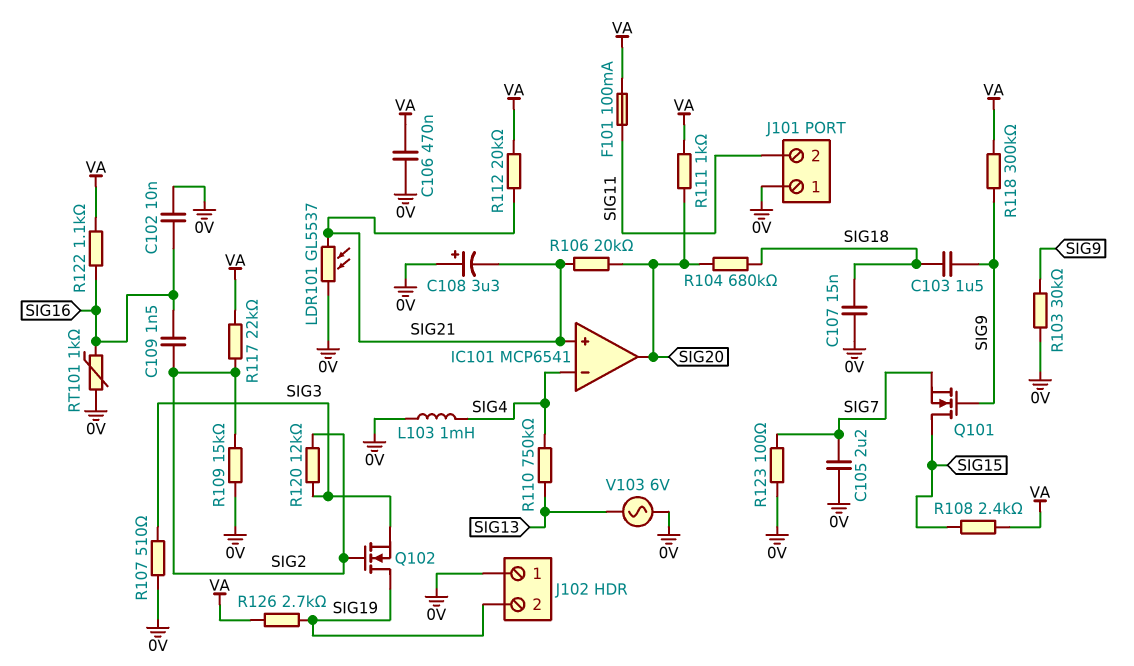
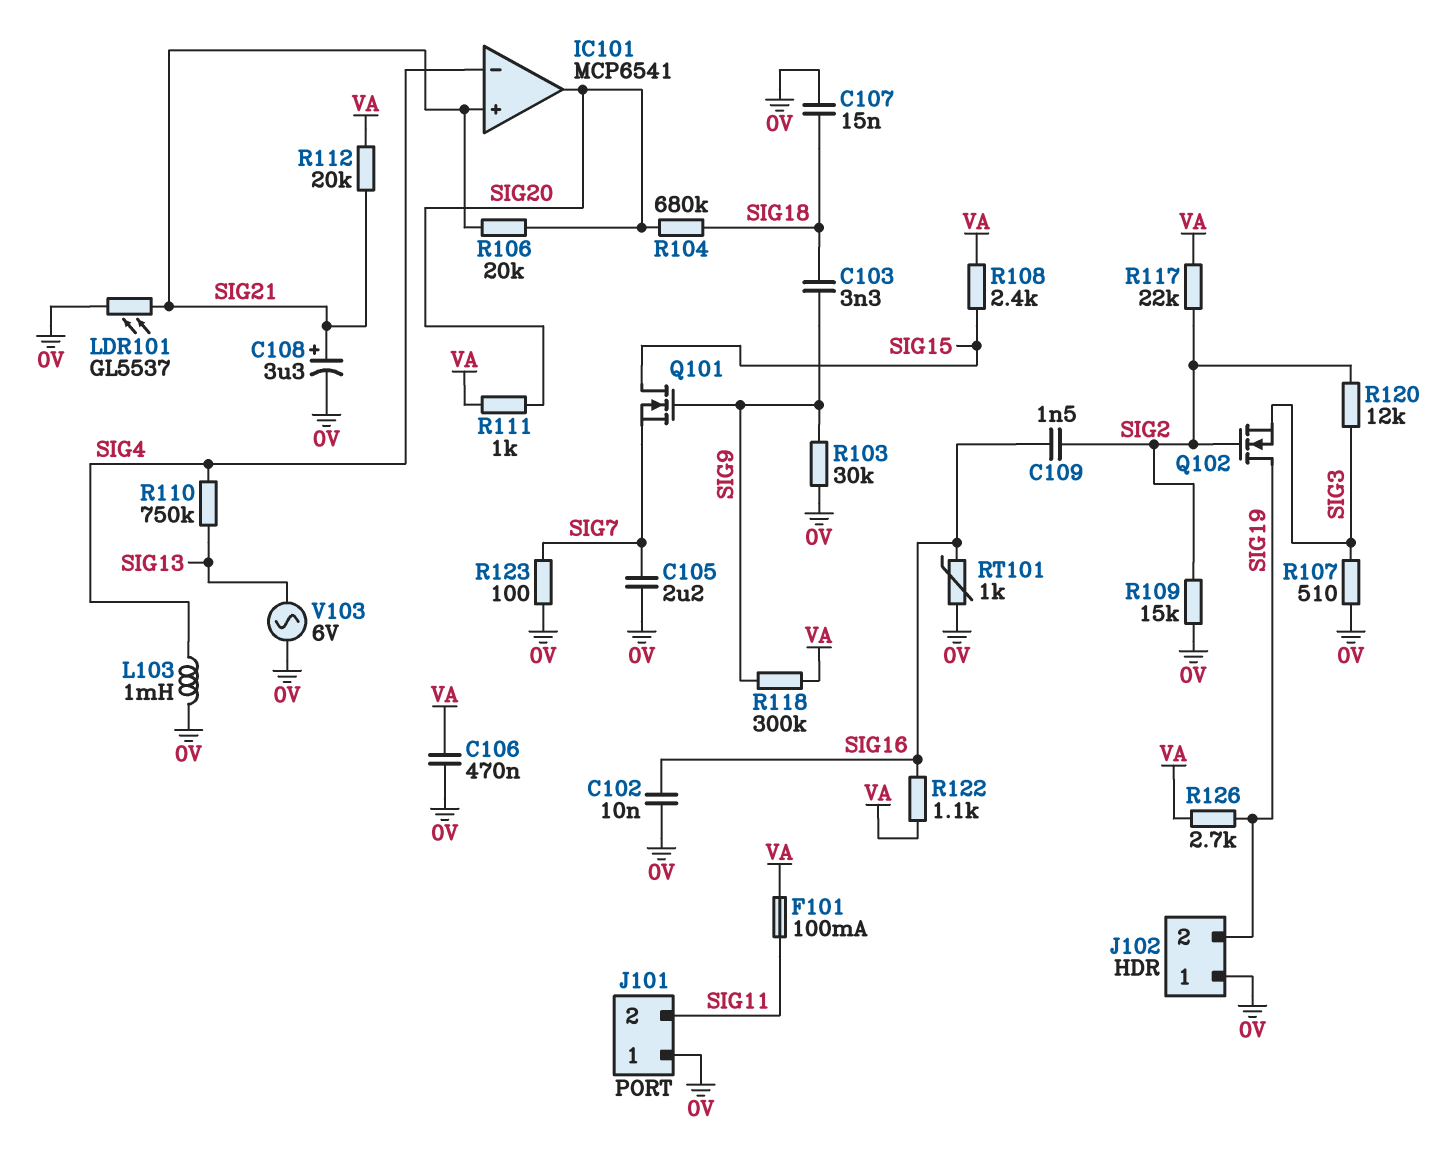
C103: 1.5uF (SIG9, SIG18) -> 3.3nF (SIG9, SIG18)
C108: 3.3uF (plus 0V, minus SIG21) -> 3.3uF (plus SIG21, minus 0V)

